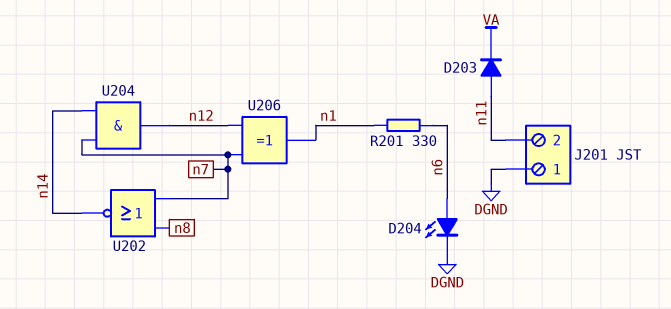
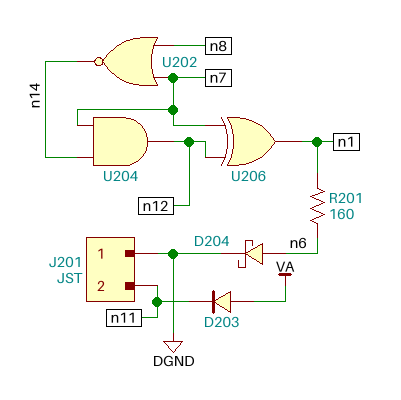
D203: diode (A n11, K VA) -> diode (A VA, K n11)
D204: LED (A n6, K DGND) -> schottky (A n6, K DGND)
R201: 330 (n1, n6) -> 160 (n1, n6)

